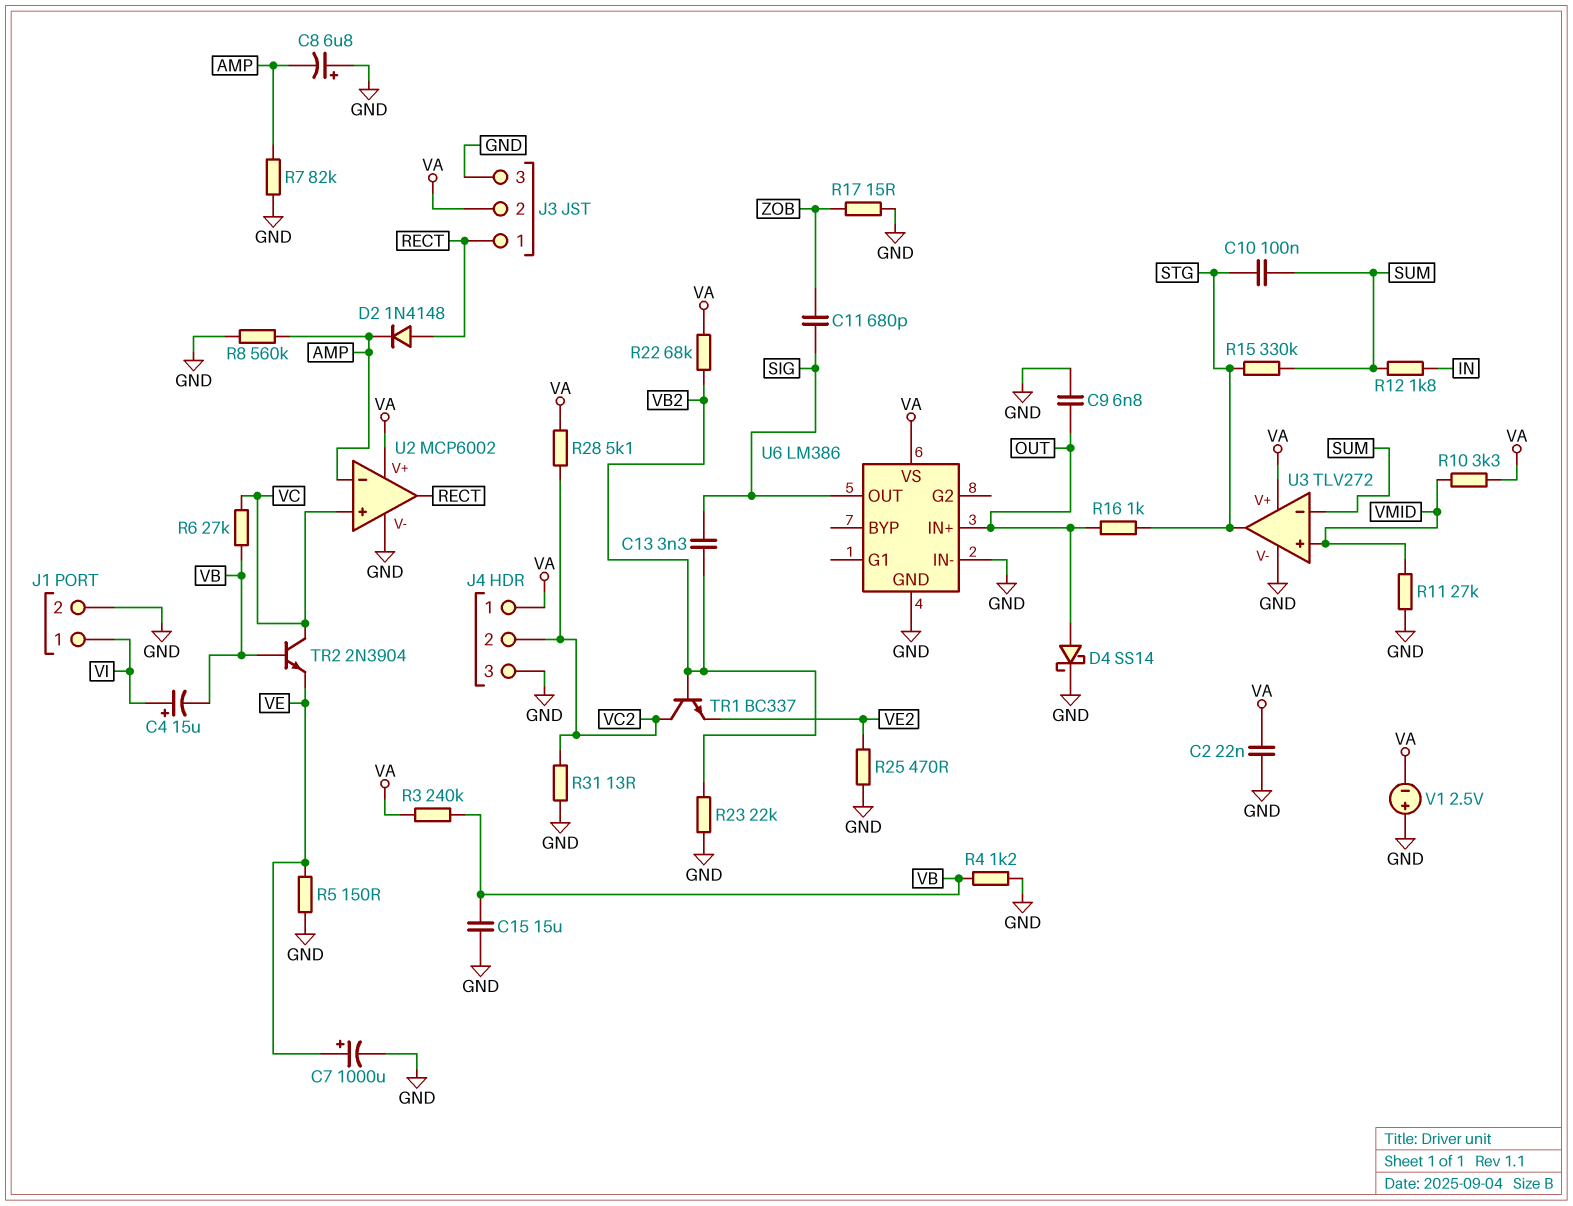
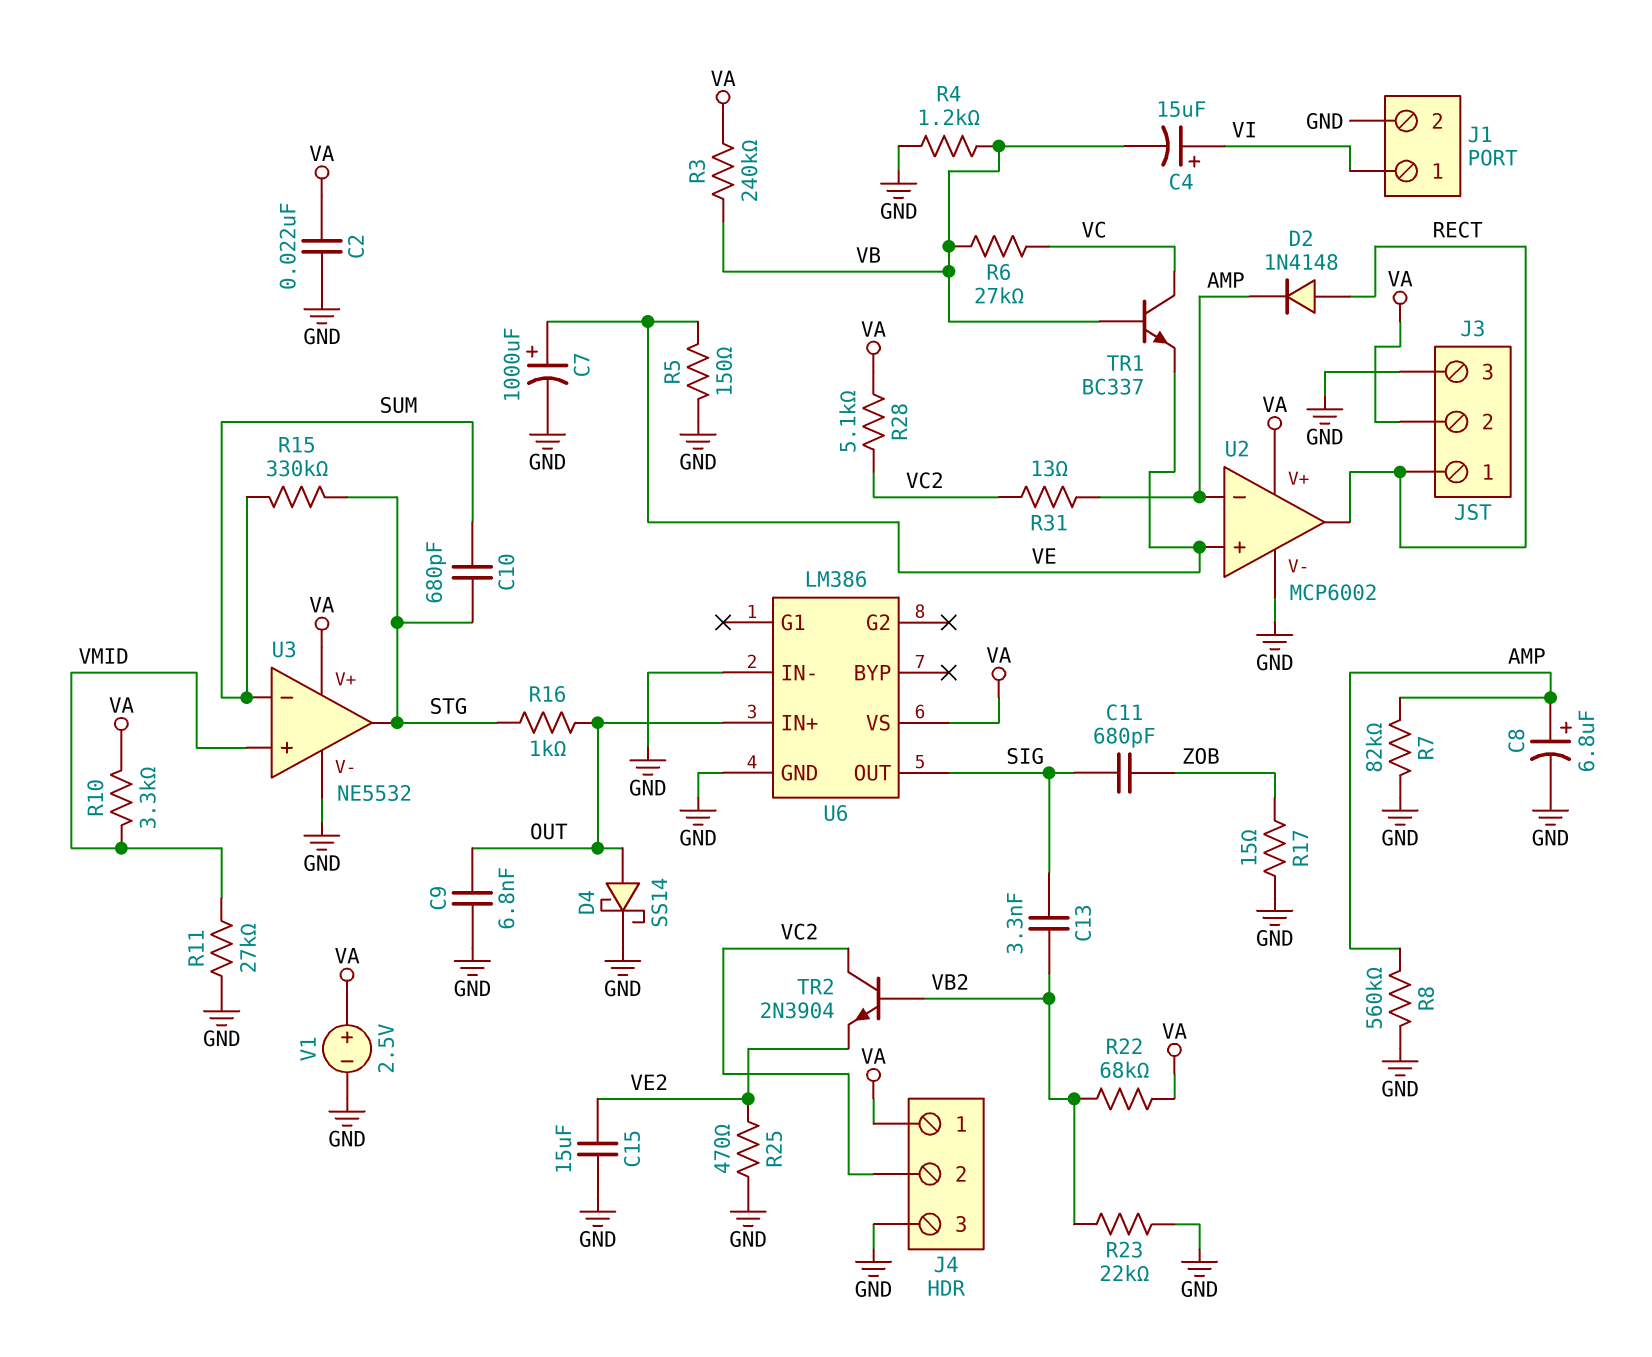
C8: 6.8uF (plus GND, minus AMP) -> 6.8uF (plus AMP, minus GND)
C10: 100nF (STG, SUM) -> 680pF (STG, SUM)
C15: 15uF (GND, VB) -> 15uF (GND, VE2)
R12: 1.8k (IN, SUM) -> none
R31: 13 (GND, VC2) -> 13 (AMP, VC2)
TR1: NPN BC337 (B VB2, C VC2, E VE2) -> NPN BC337 (B VB, C VC, E VE)
TR2: NPN 2N3904 (B VB, C VC, E VE) -> NPN 2N3904 (B VB2, C VC2, E VE2)
U2 pin in+: VC -> VE
U3: TLV272 -> NE5532
V1: 2.5V (plus GND, minus VA) -> 2.5V (plus VA, minus GND)

